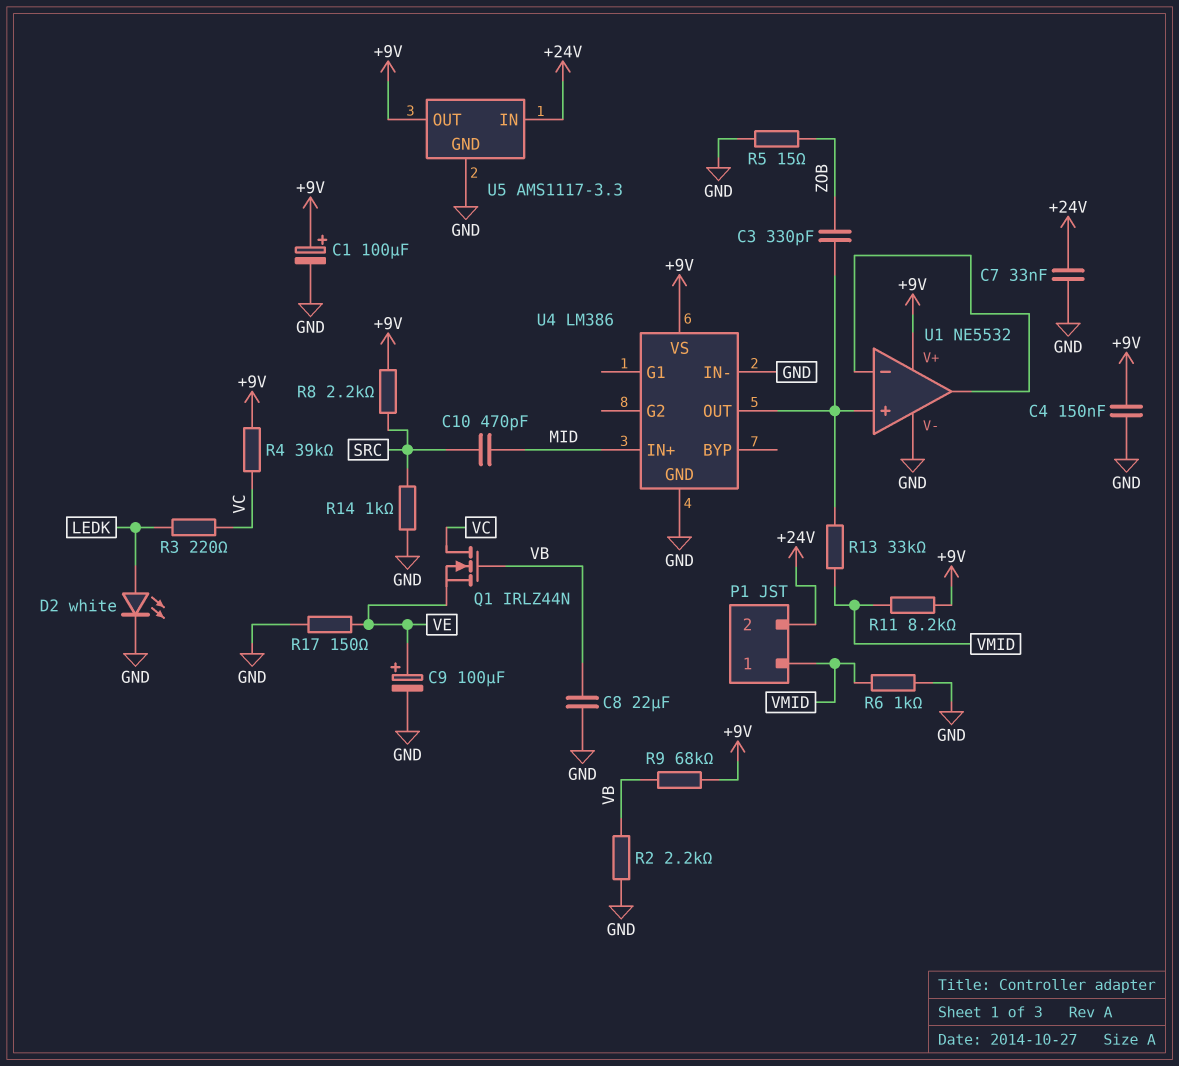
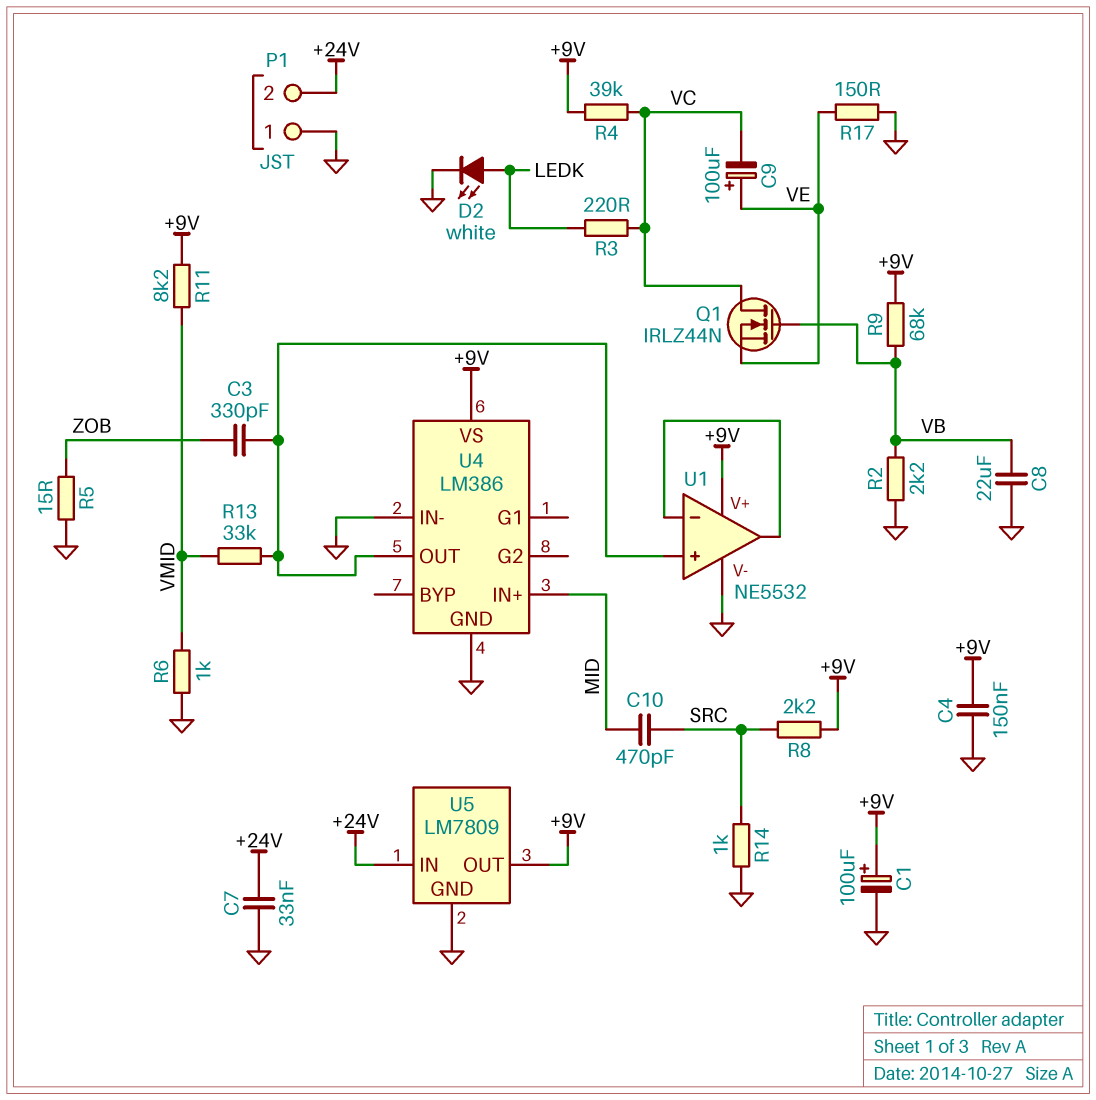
C9: 100uF (plus VE, minus GND) -> 100uF (plus VE, minus VC)
P1 pin 1: VMID -> GND
U5: AMS1117-3.3 -> LM7809

